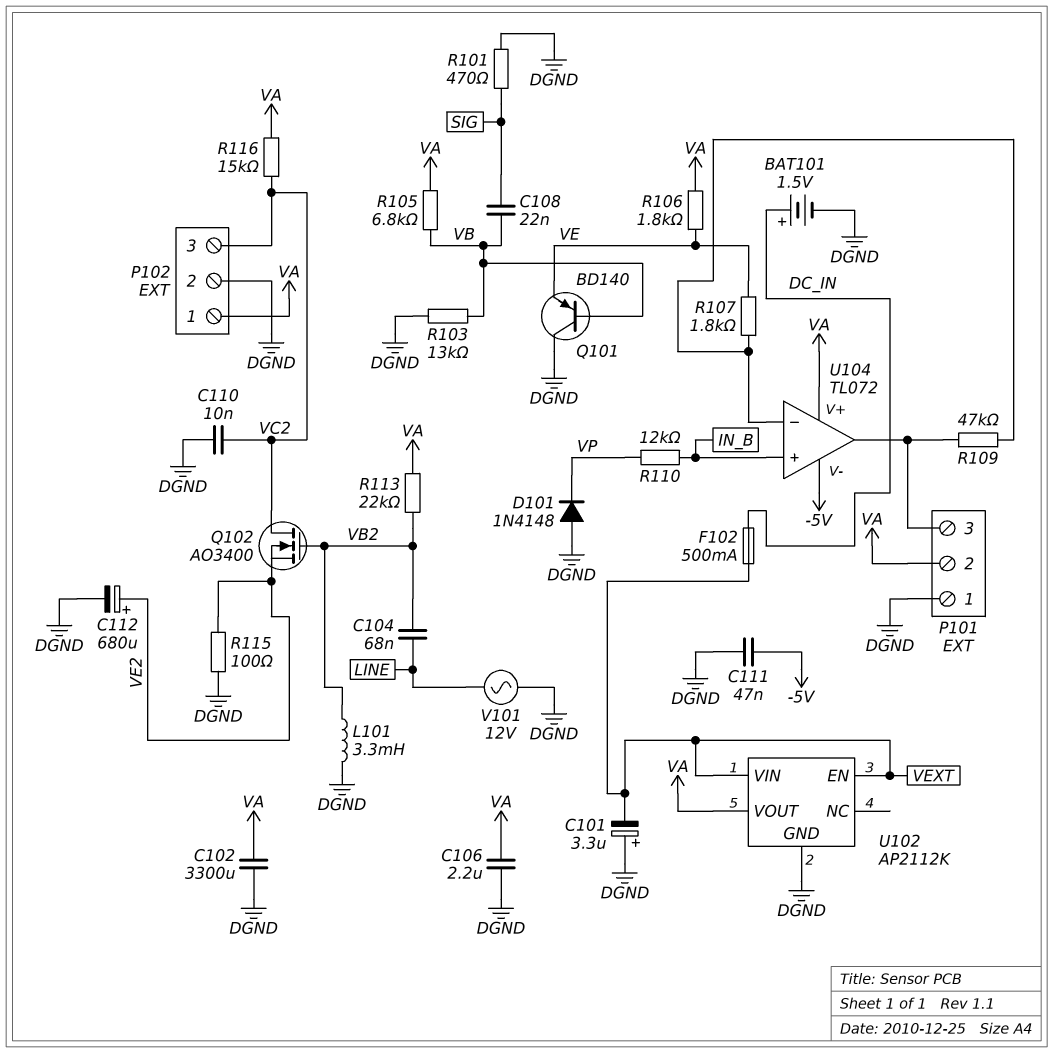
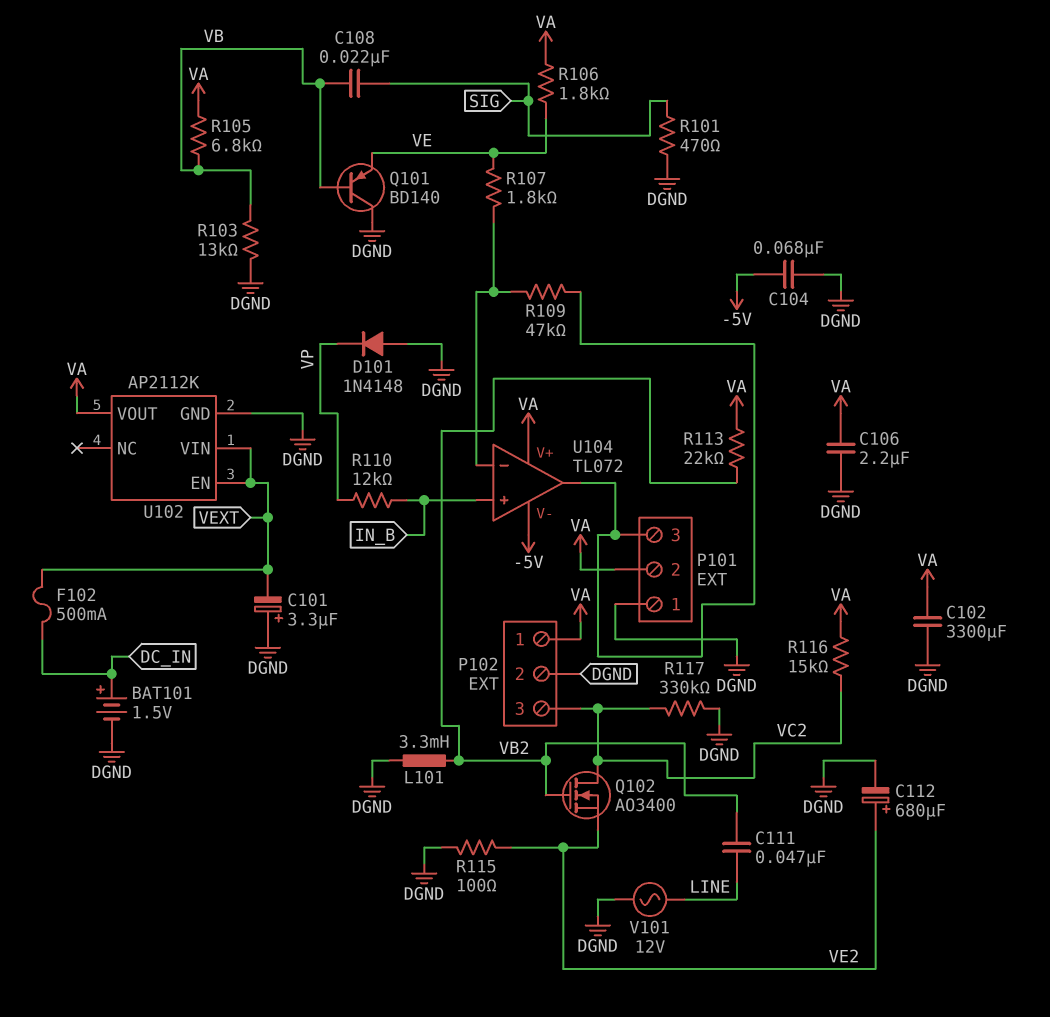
C104: 68nF (LINE, VB2) -> 68nF (-5V, DGND)
C110: 10nF (DGND, VC2) -> none
C111: 47nF (-5V, DGND) -> 47nF (LINE, VB2)
R117: none -> 330k (DGND, VC2)

